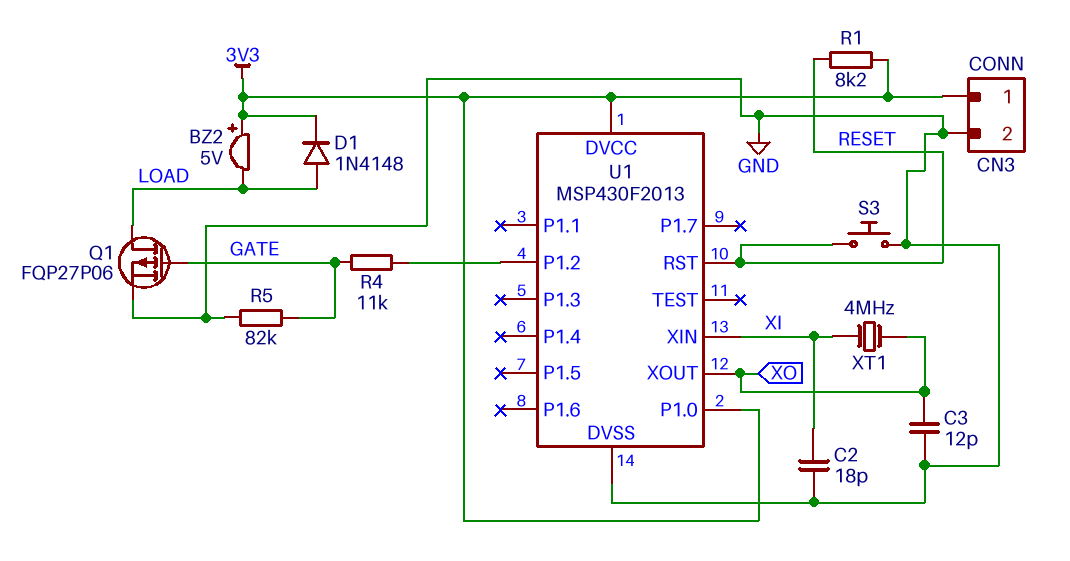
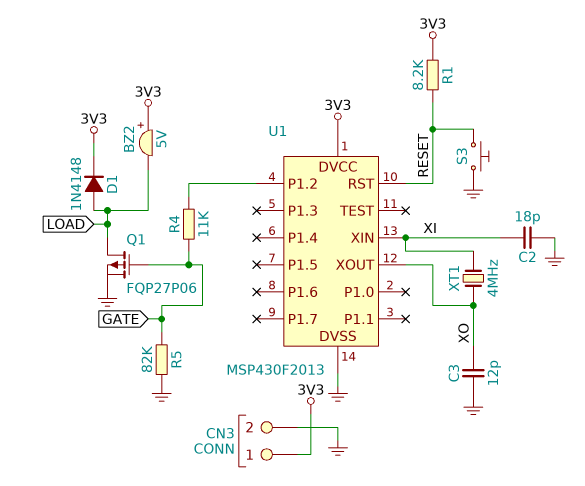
U1 pin P1.0: 3V3 -> none

